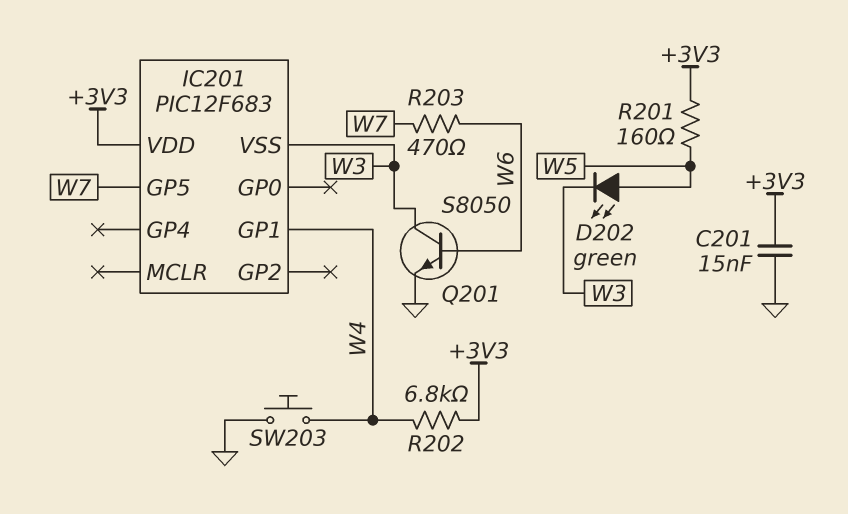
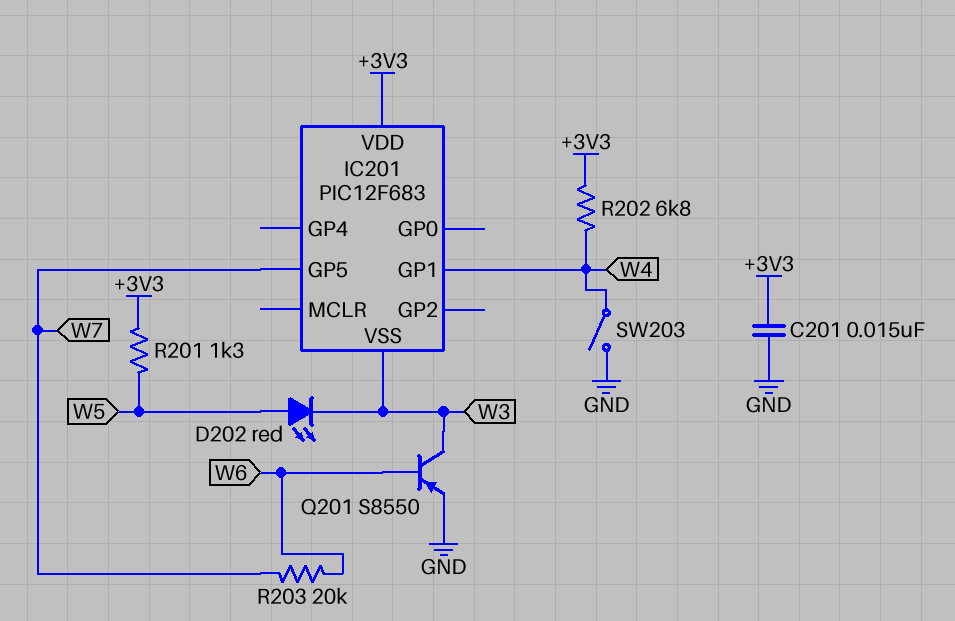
D202: LED green (A W5, K W3) -> LED red (A W5, K W3)
Q201: NPN S8050 (B W6, C W3, E GND) -> PNP S8550 (B W6, C W3, E GND)
R201: 160 (+3V3, W5) -> 1.3k (+3V3, W5)
R203: 470 (W6, W7) -> 20k (W6, W7)
SW203: button (GND, W4) -> switch (GND, W4)

